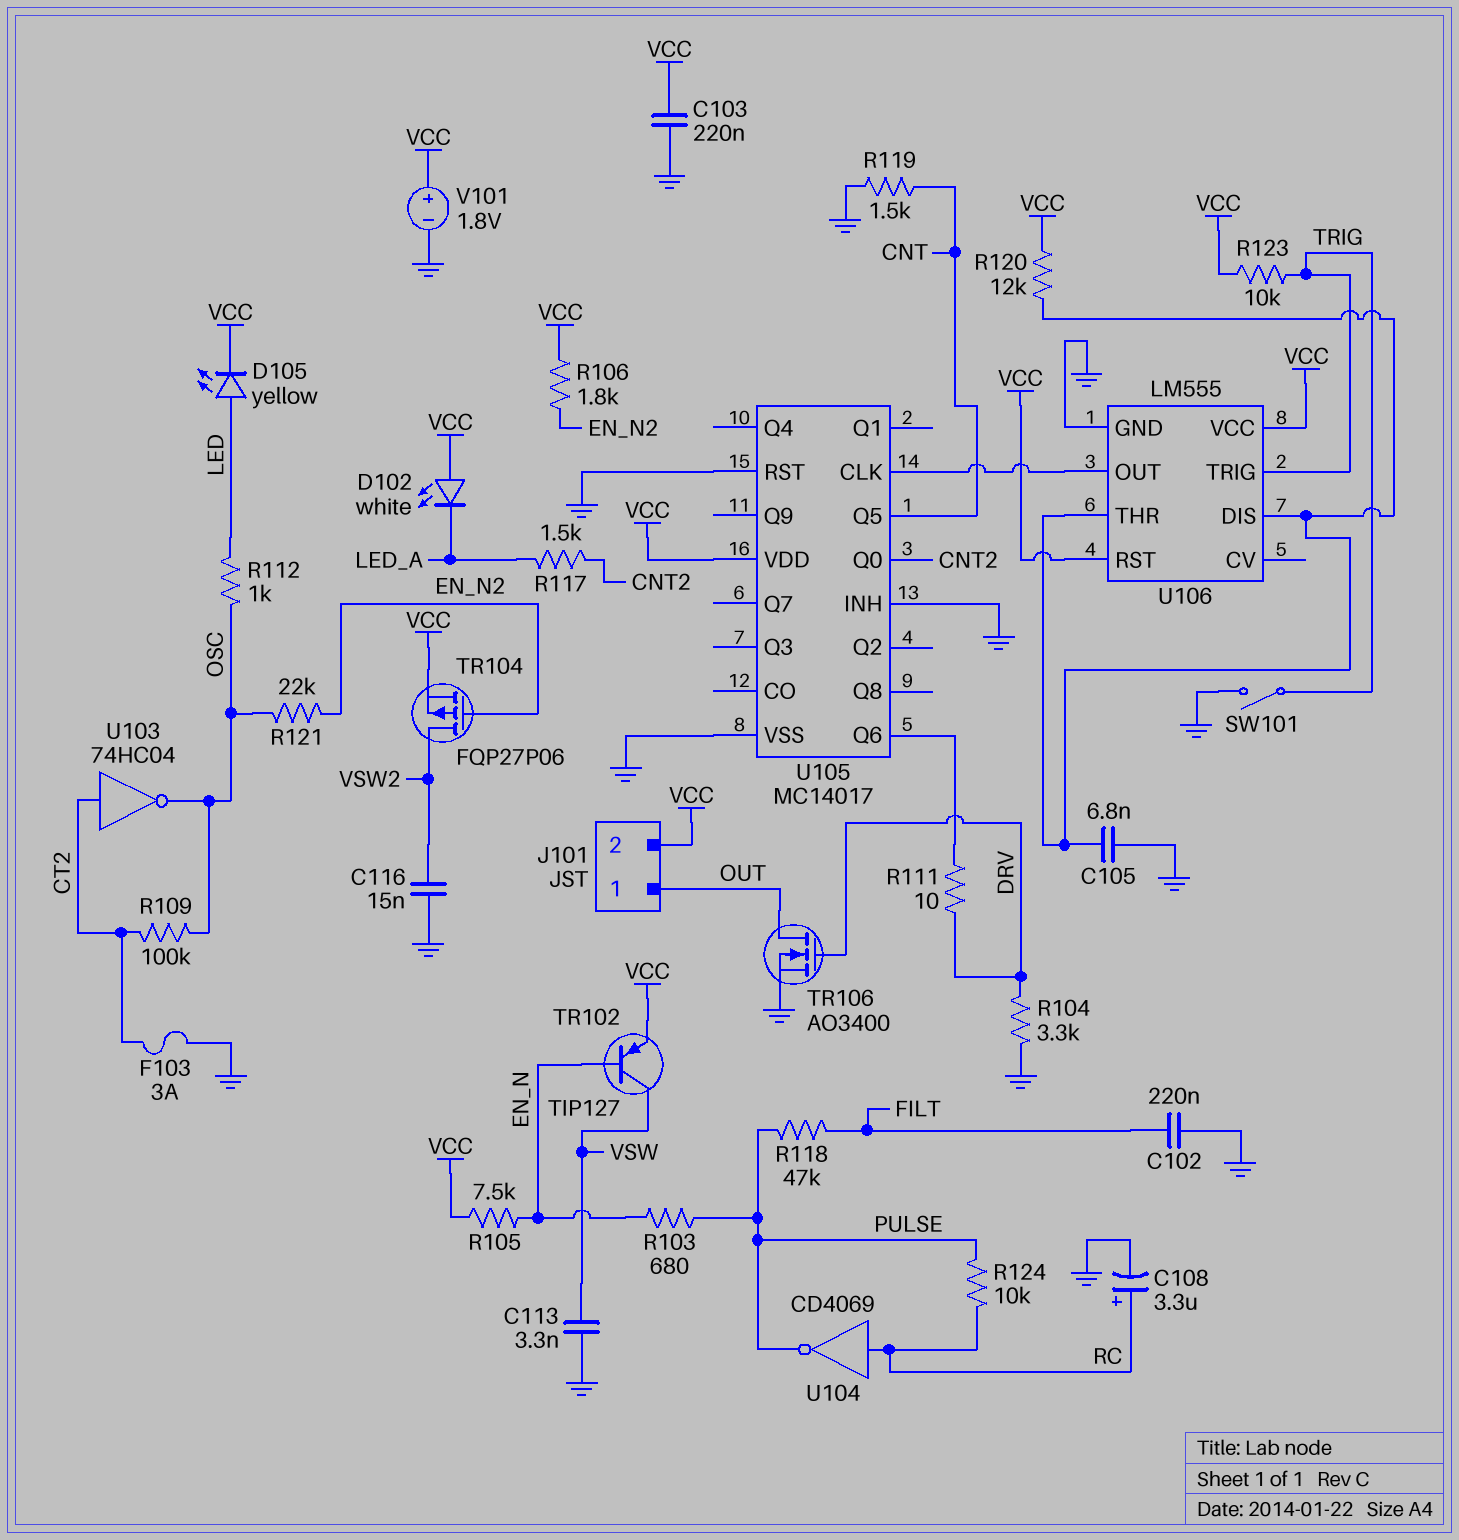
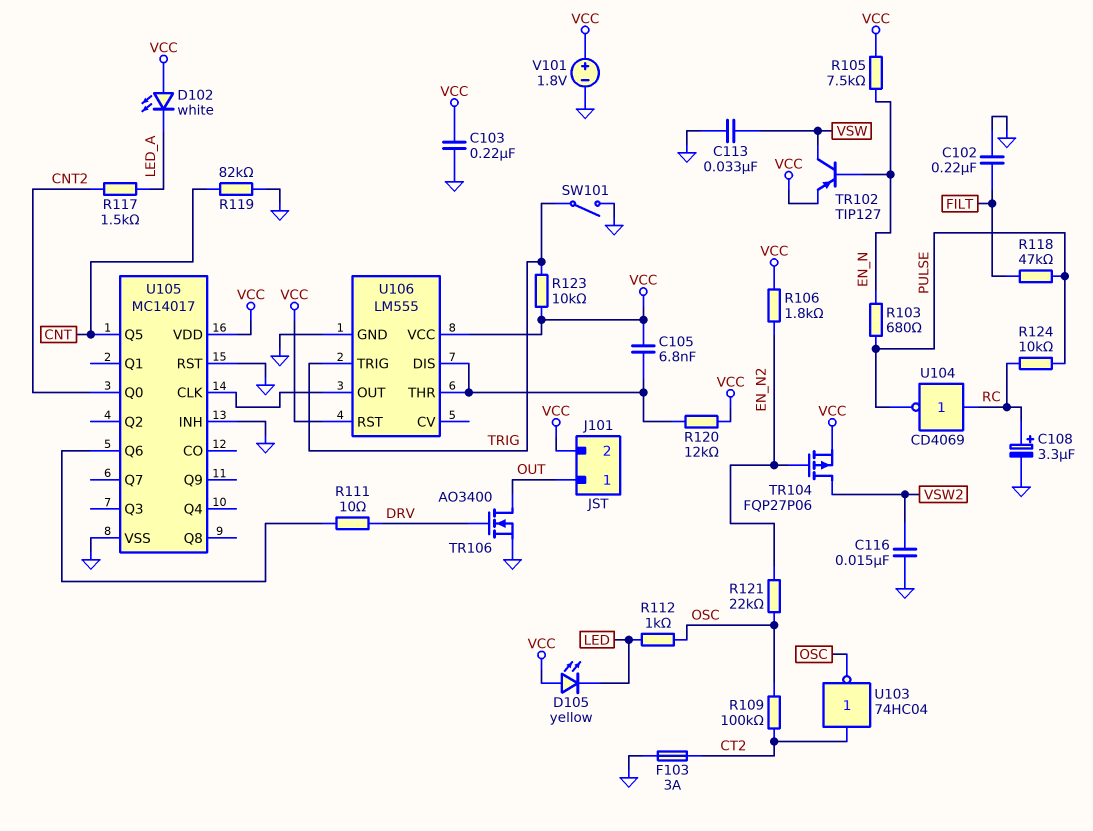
C105: 6.8nF (GND, U106/DIS) -> 6.8nF (U106/DIS, VCC)
C113: 3.3nF (GND, VSW) -> 33nF (GND, VSW)
D105: LED yellow (A LED, K VCC) -> LED yellow (A VCC, K LED)
R104: 3.3k (DRV, GND) -> none
R119: 1.5k (CNT, GND) -> 82k (CNT, GND)

